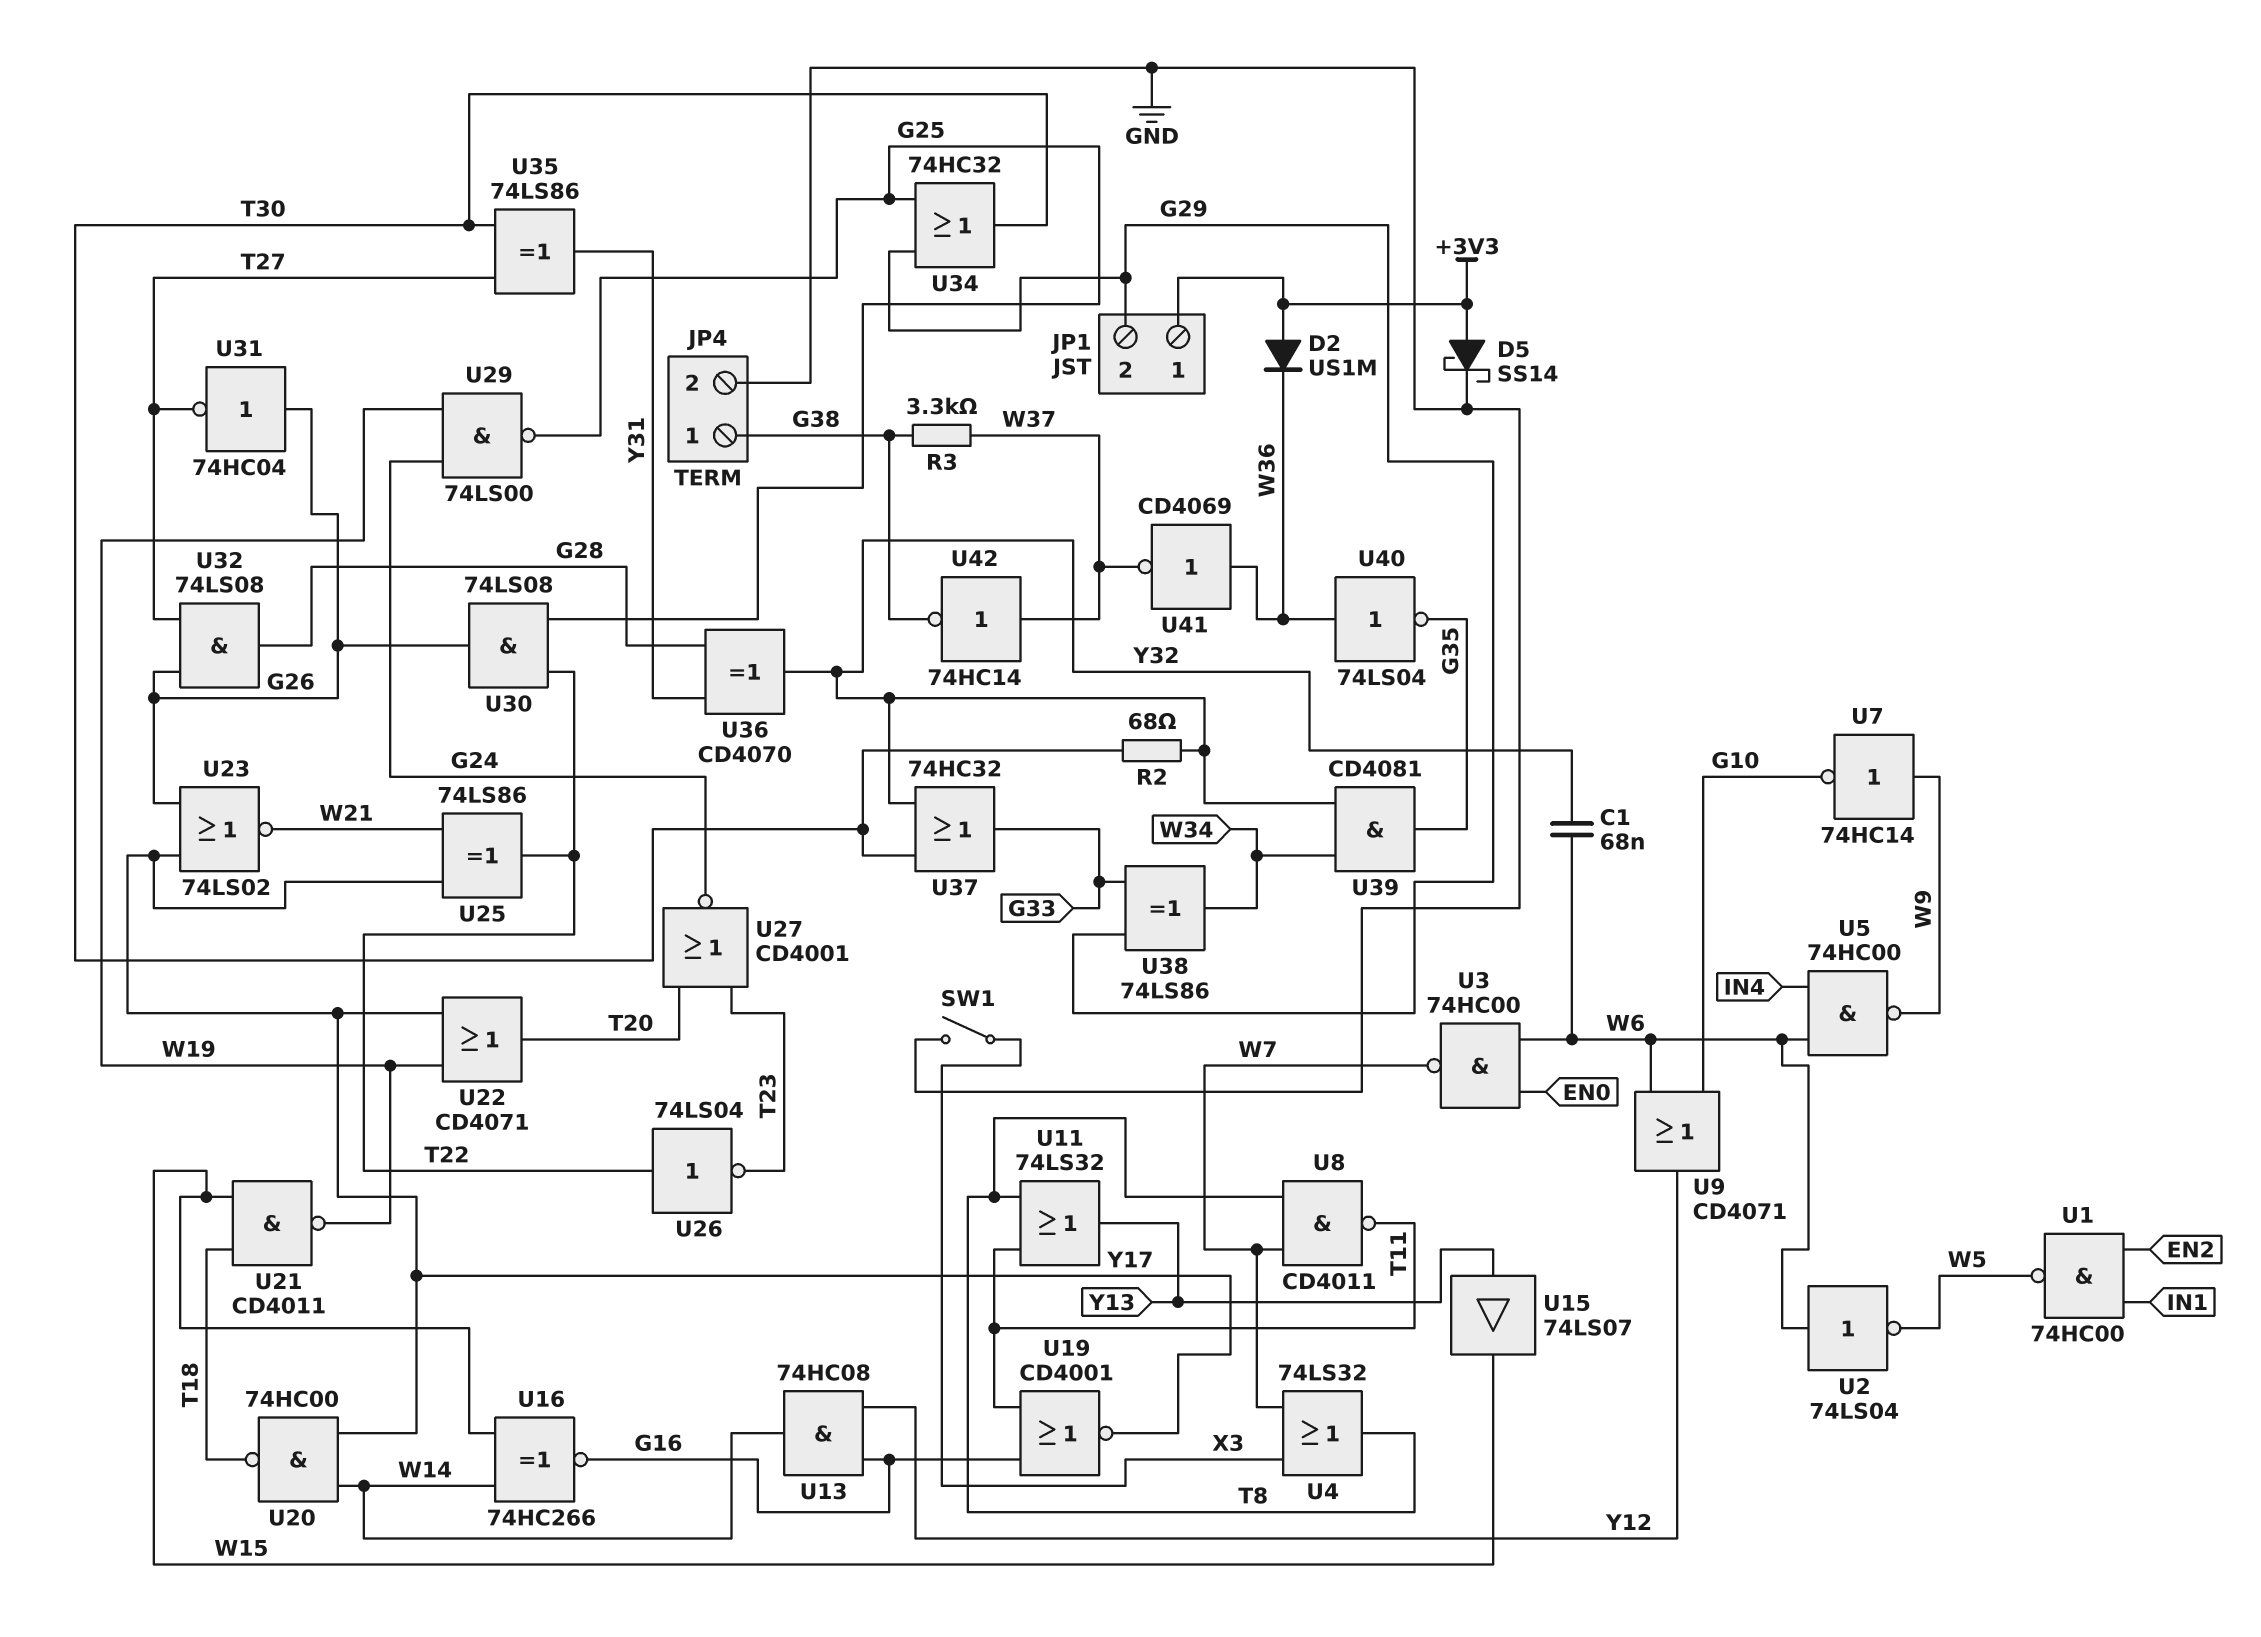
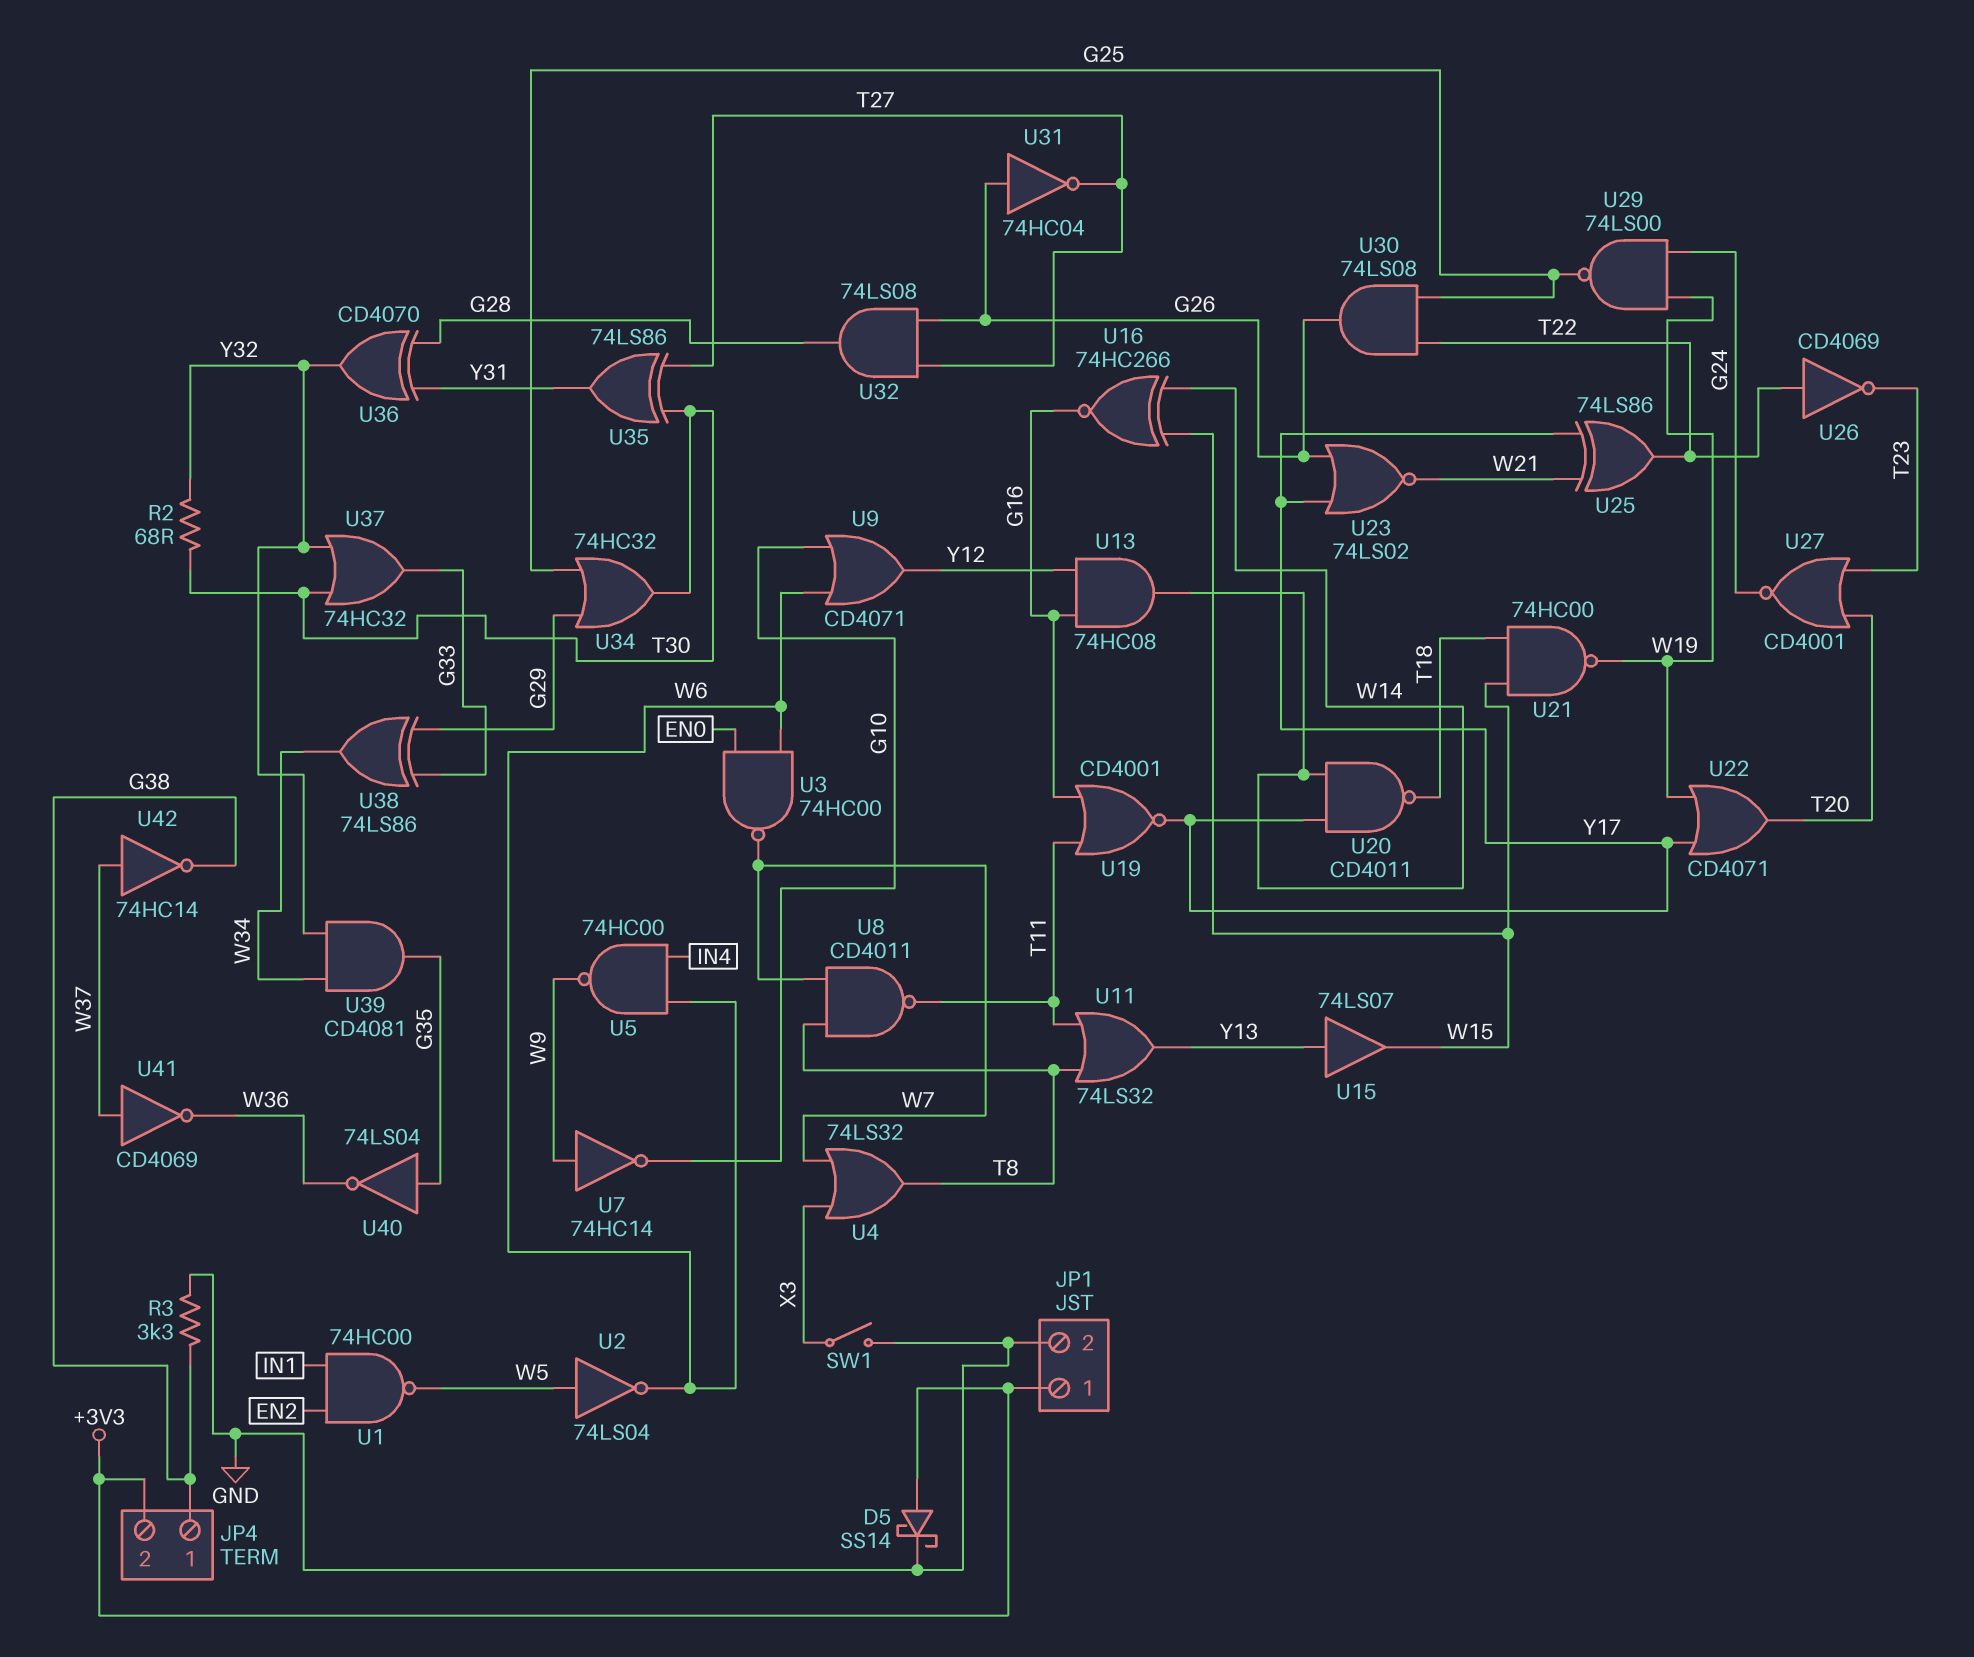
C1: 68nF (W6, Y32) -> none
D2: diode US1M (A +3V3, K W36) -> none
JP1 pin 2: G29 -> GND
JP4 pin 2: GND -> +3V3
R3: 3.3k (G38, W37) -> 3.3k (G38, GND)
U2: NOT 74LS04 (in W6, out W5) -> NOT 74LS04 (in W5, out W6)
U20: NAND 74HC00 (in W14, in Y17, out T18) -> NAND CD4011 (in W14, in Y17, out T18)
U21: NAND CD4011 (in T18, in W15, out W19) -> NAND 74HC00 (in T18, in W15, out W19)
U26: NOT 74LS04 (in T22, out T23) -> NOT CD4069 (in T22, out T23)
U40: NOT 74LS04 (in W36, out G35) -> NOT 74LS04 (in G35, out W36)
U41: NOT CD4069 (in W36, out W37) -> NOT CD4069 (in W37, out W36)

